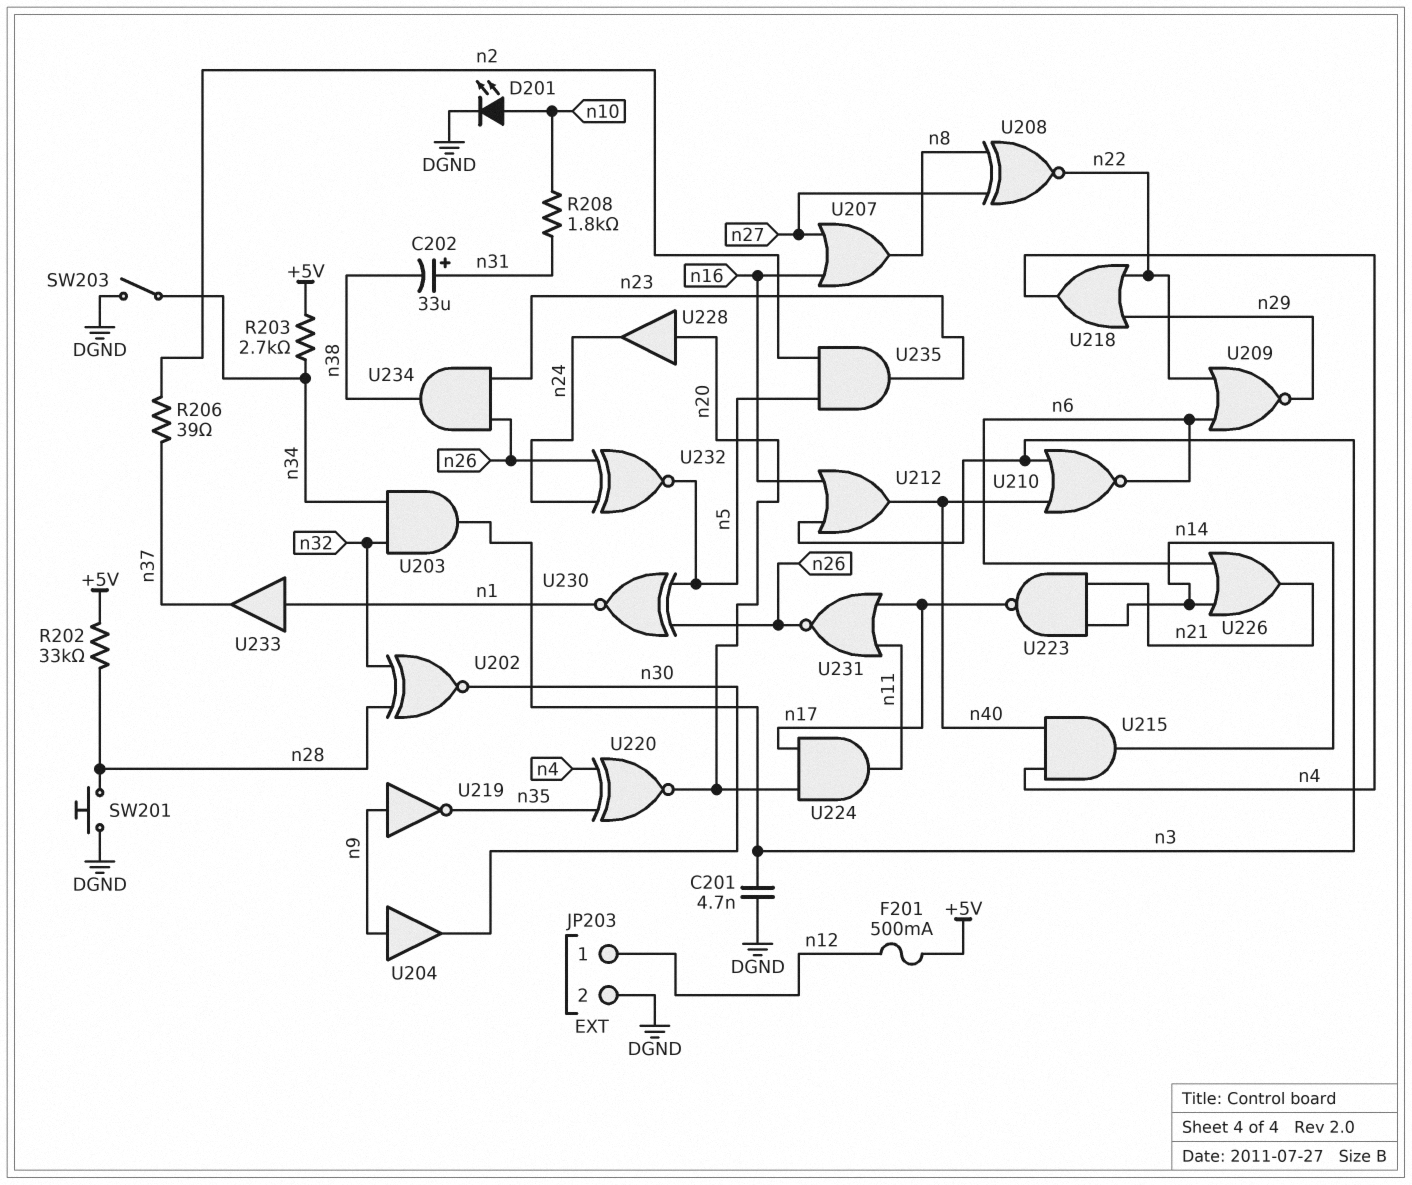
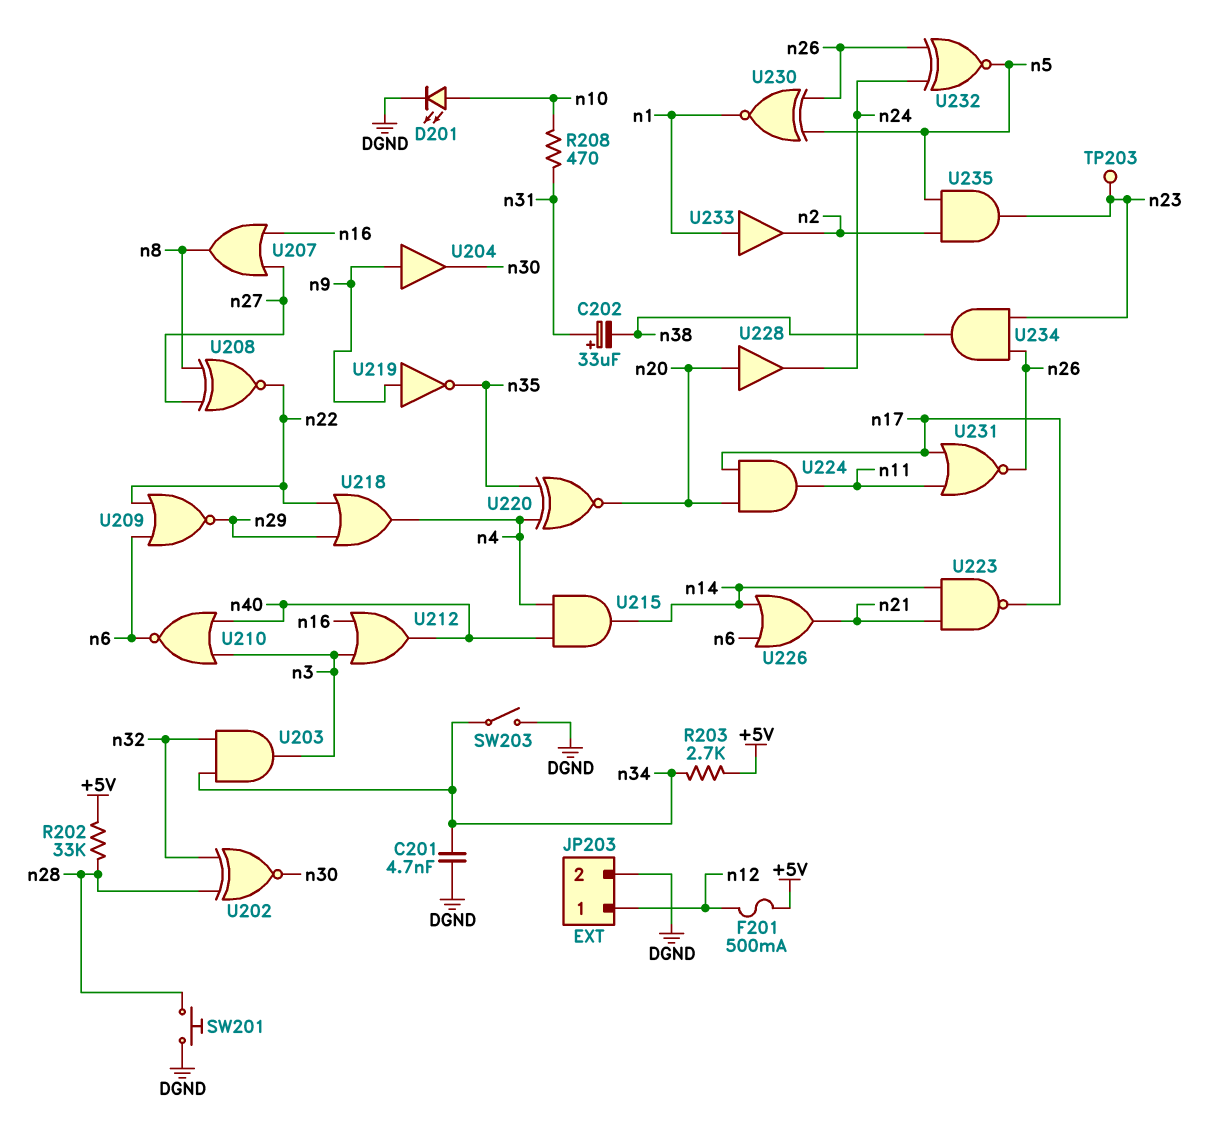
C201: 4.7nF (DGND, n3) -> 4.7nF (DGND, n34)
R206: 39 (n2, n37) -> none
R208: 1.8k (n10, n31) -> 470 (n10, n31)
TP203: none -> test point (n23)
U233: buffer (in n1, out n37) -> buffer (in n1, out n2)

